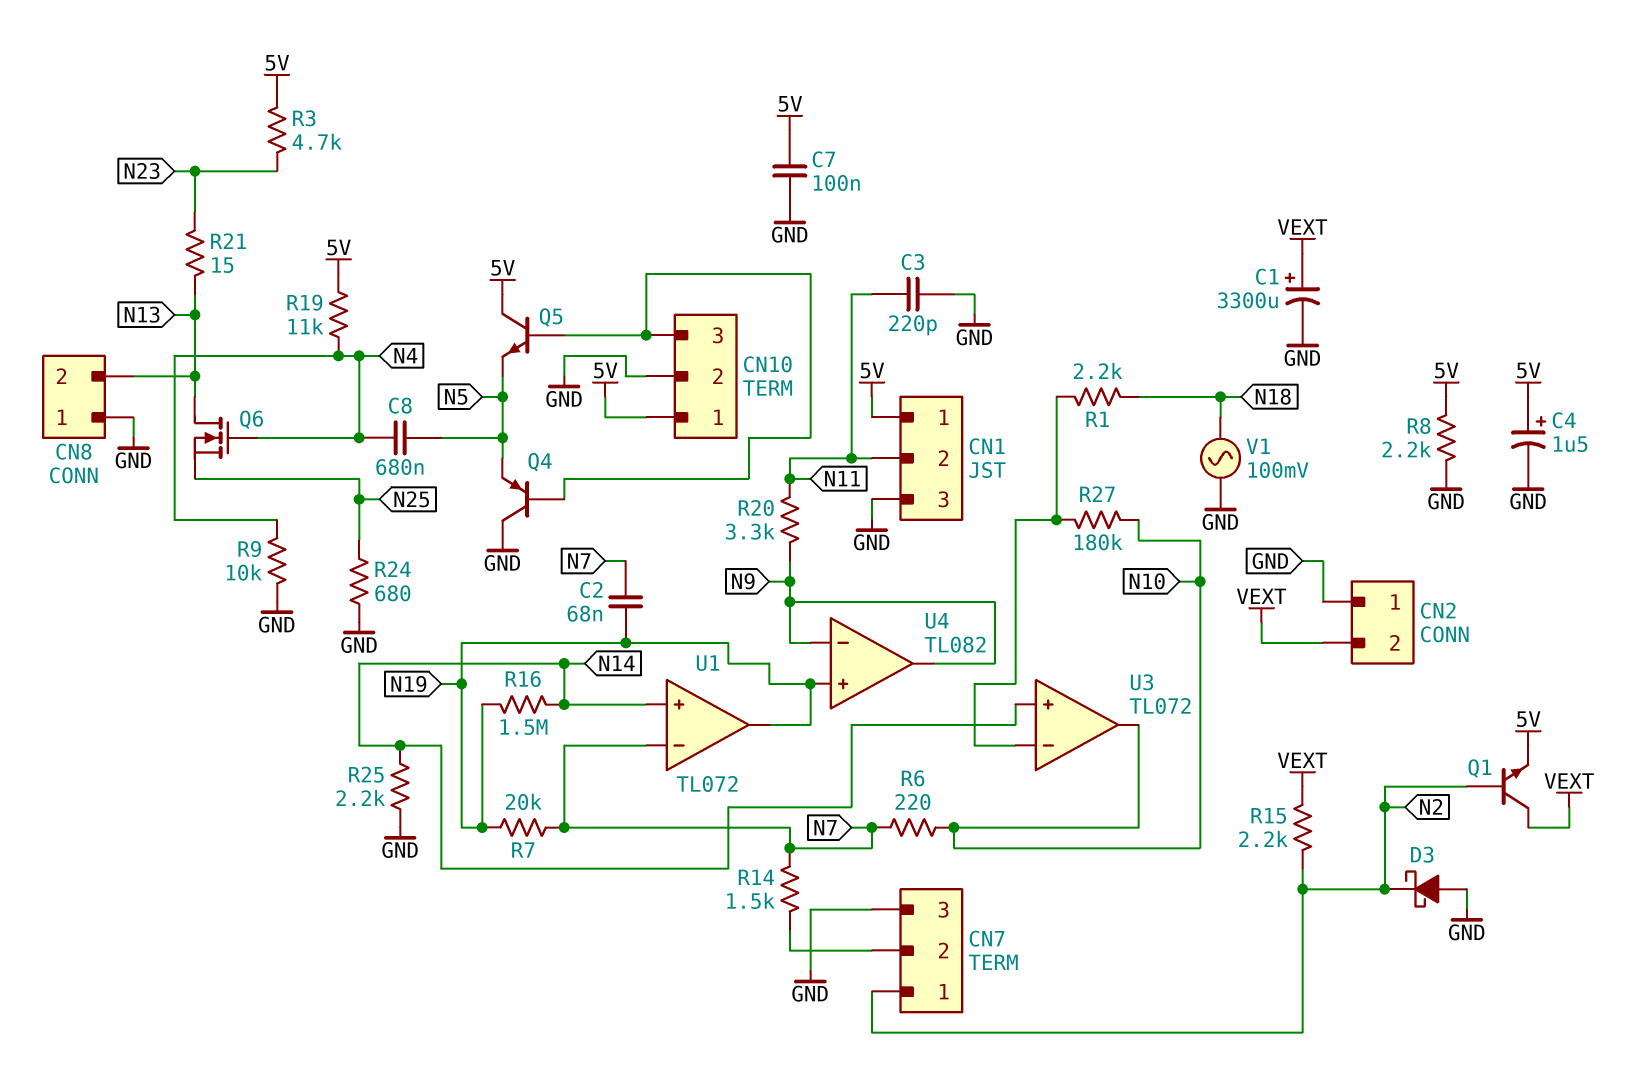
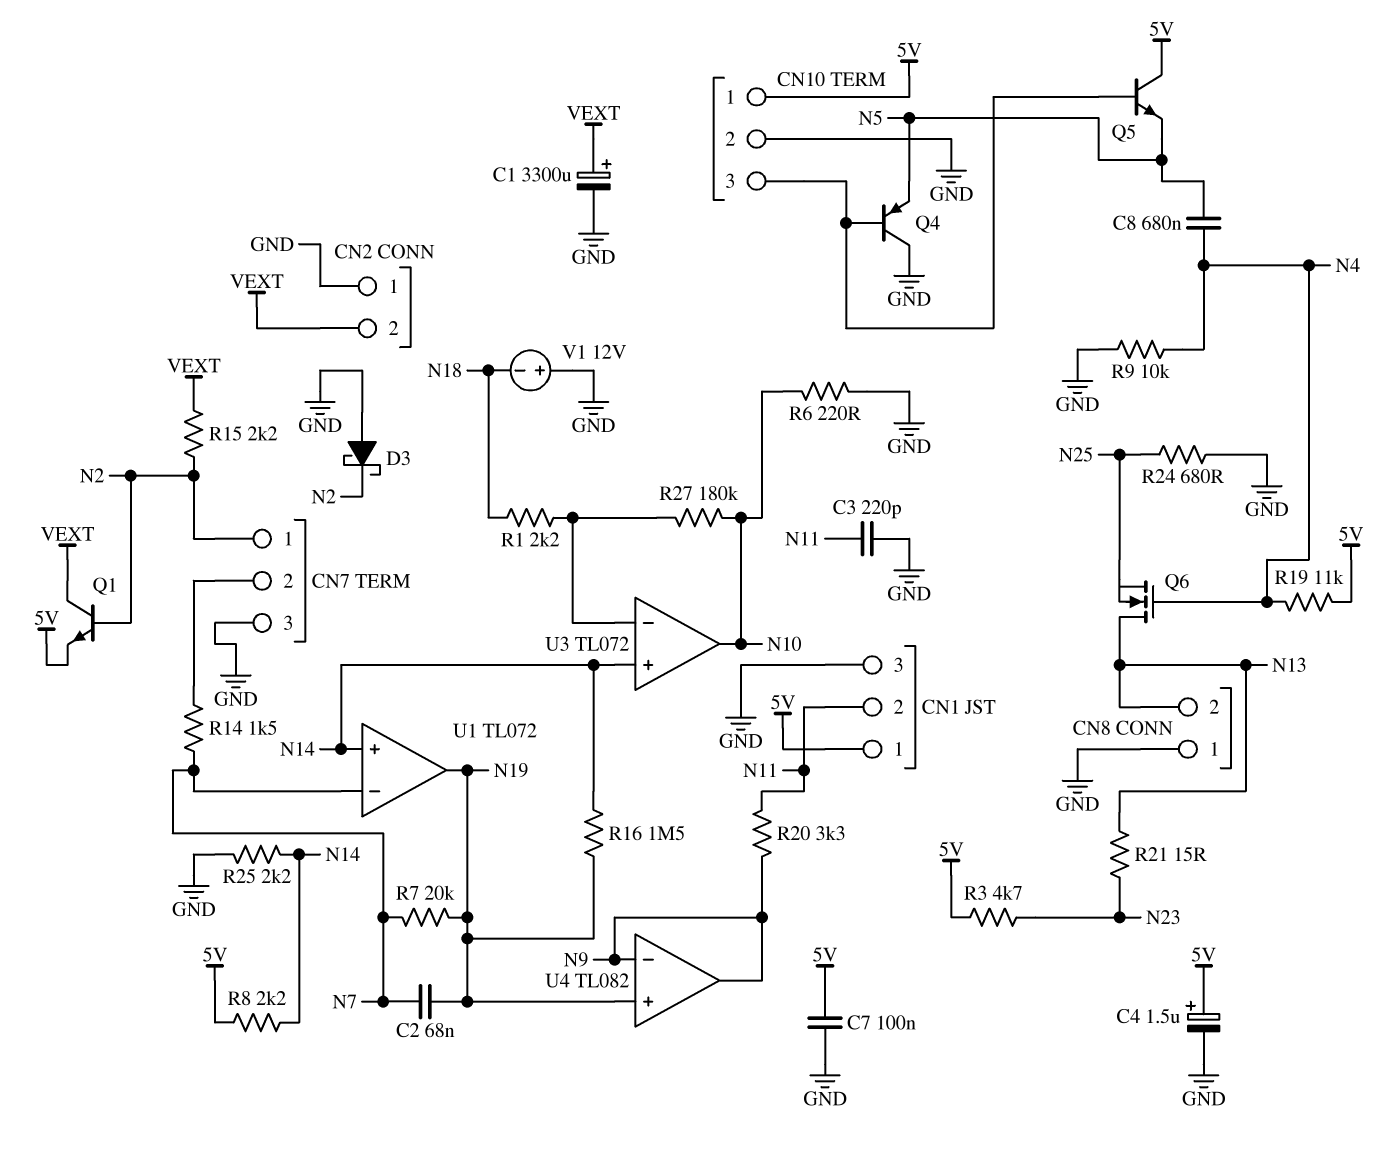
R6: 220 (N7, N10) -> 220 (GND, N10)
R8: 2.2k (5V, GND) -> 2.2k (5V, N14)
V1: AC 100mV (GND, N18) -> 12V (plus GND, minus N18)

